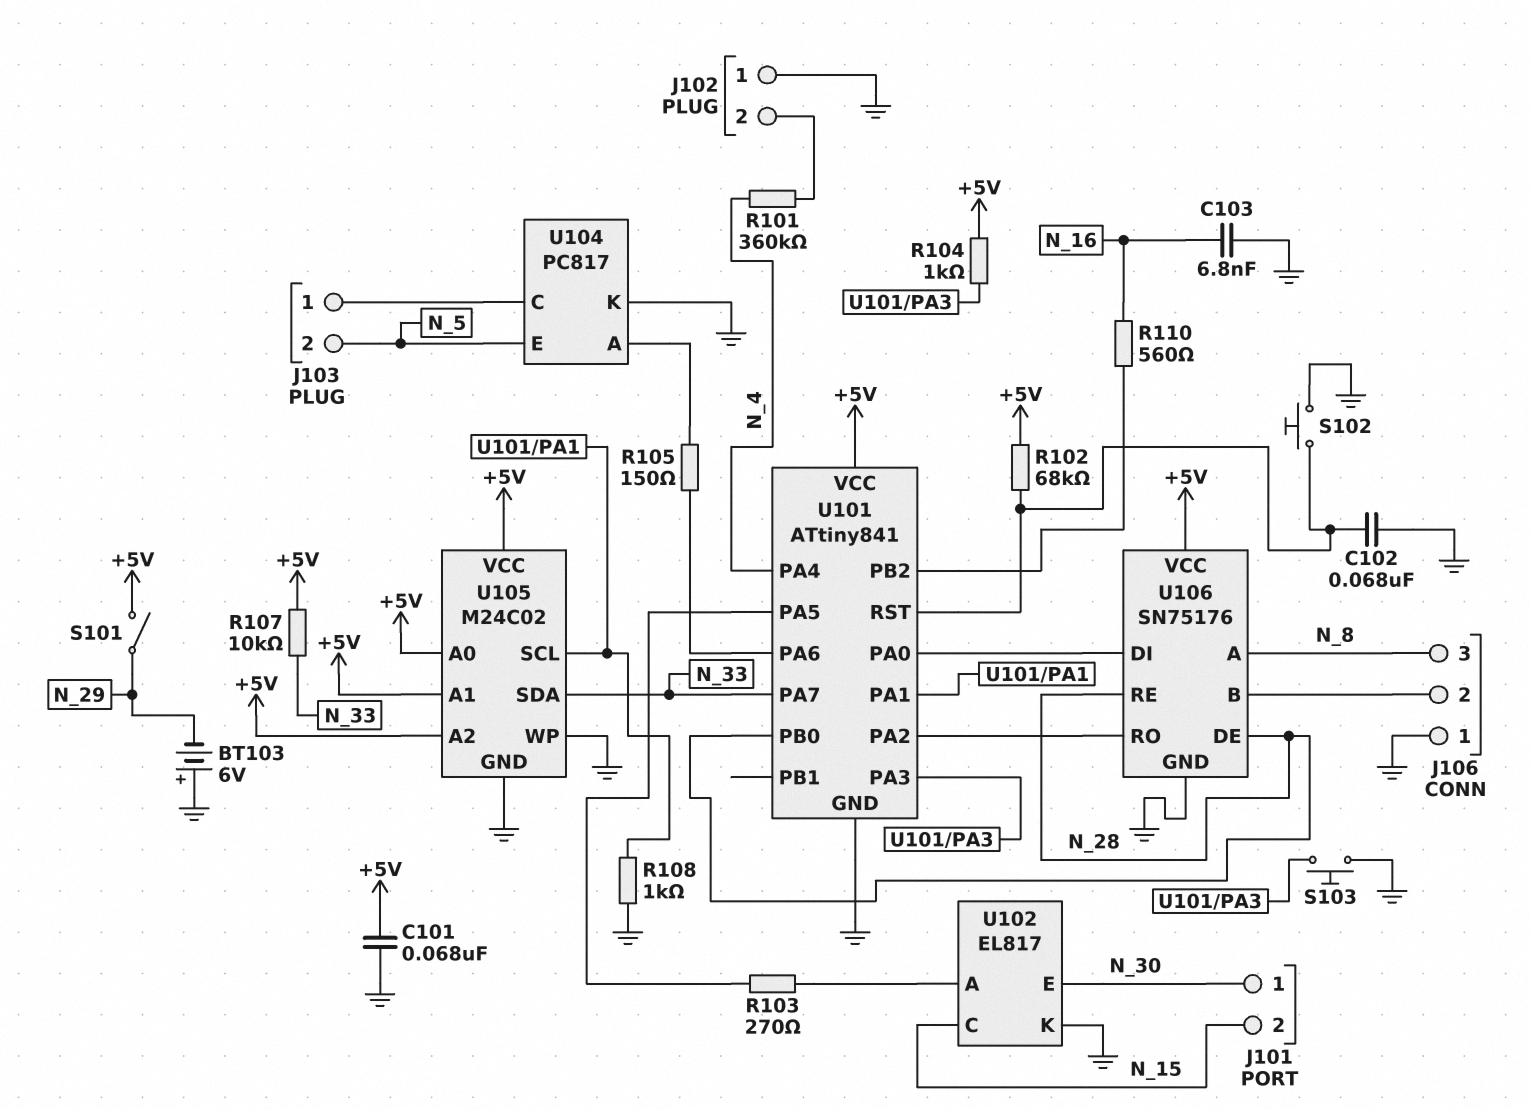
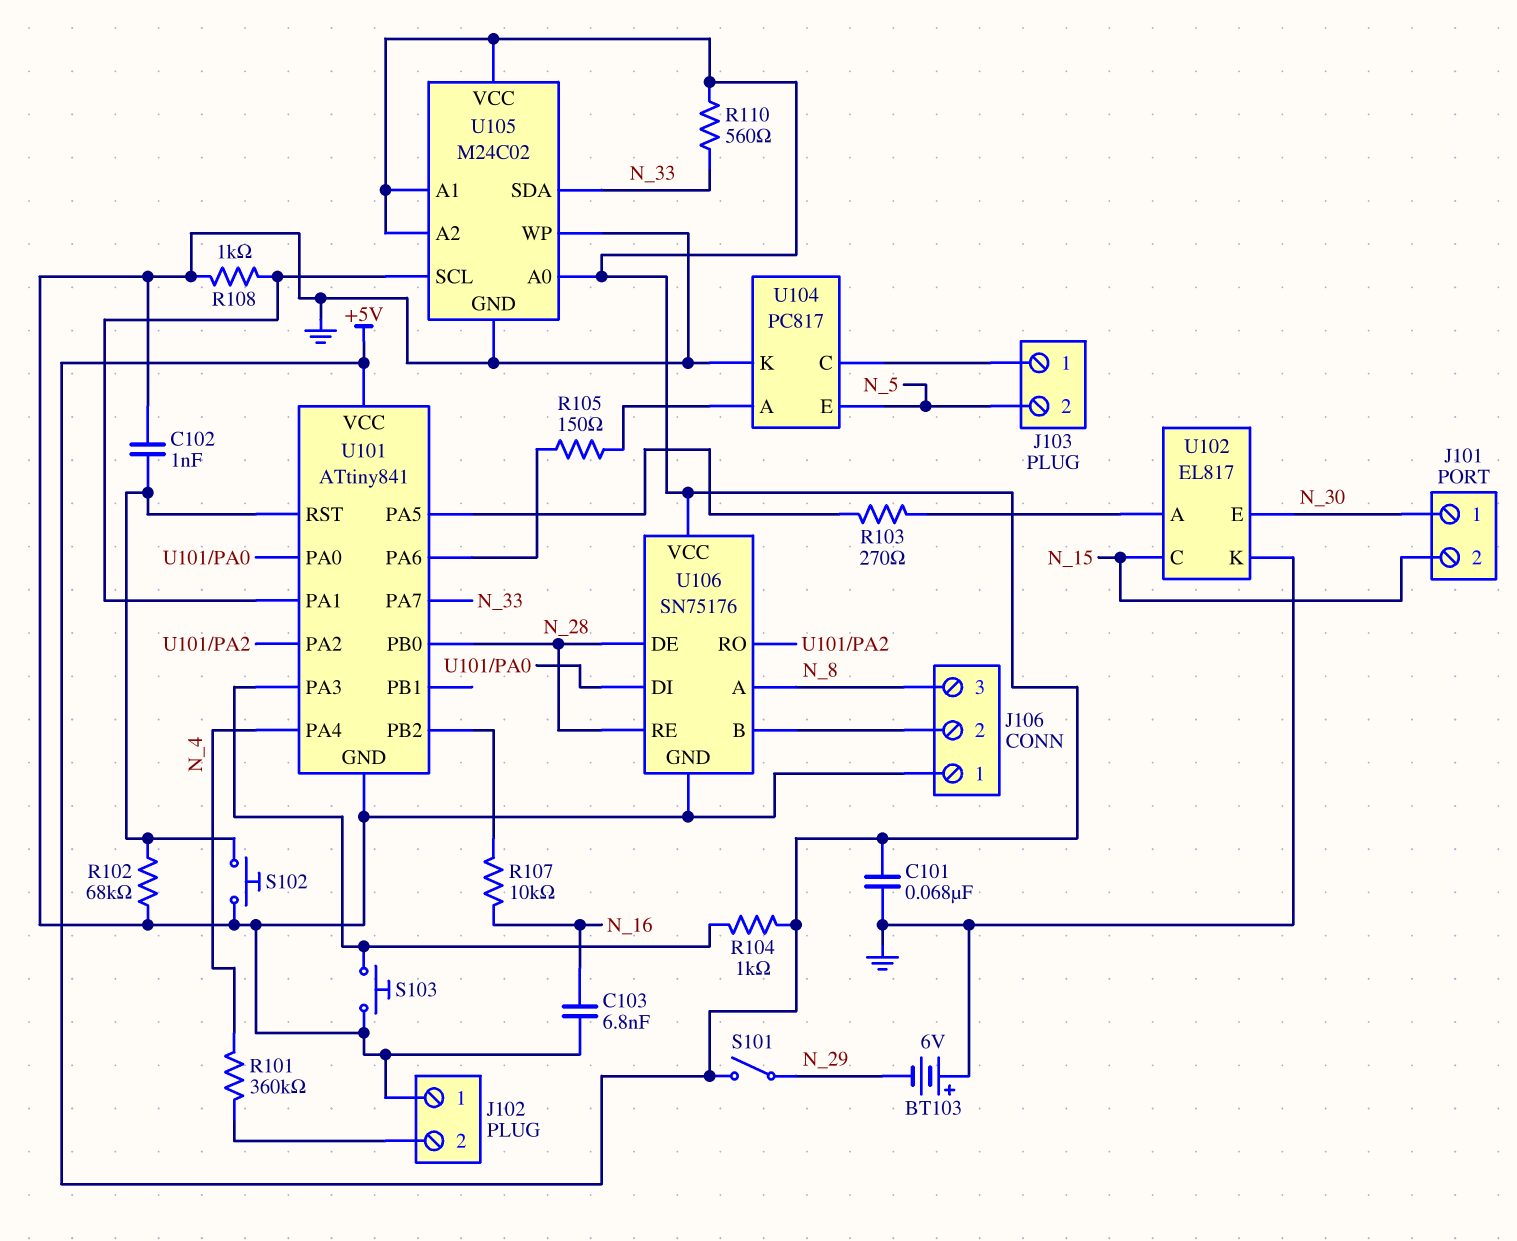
C102: 68nF (GND, U101/RST) -> 1nF (GND, U101/RST)
R102: 68k (+5V, U101/RST) -> 68k (GND, U101/RST)
R107: 10k (+5V, N_33) -> 10k (N_16, U101/PB2)
R110: 560 (N_16, U101/PB2) -> 560 (+5V, N_33)

